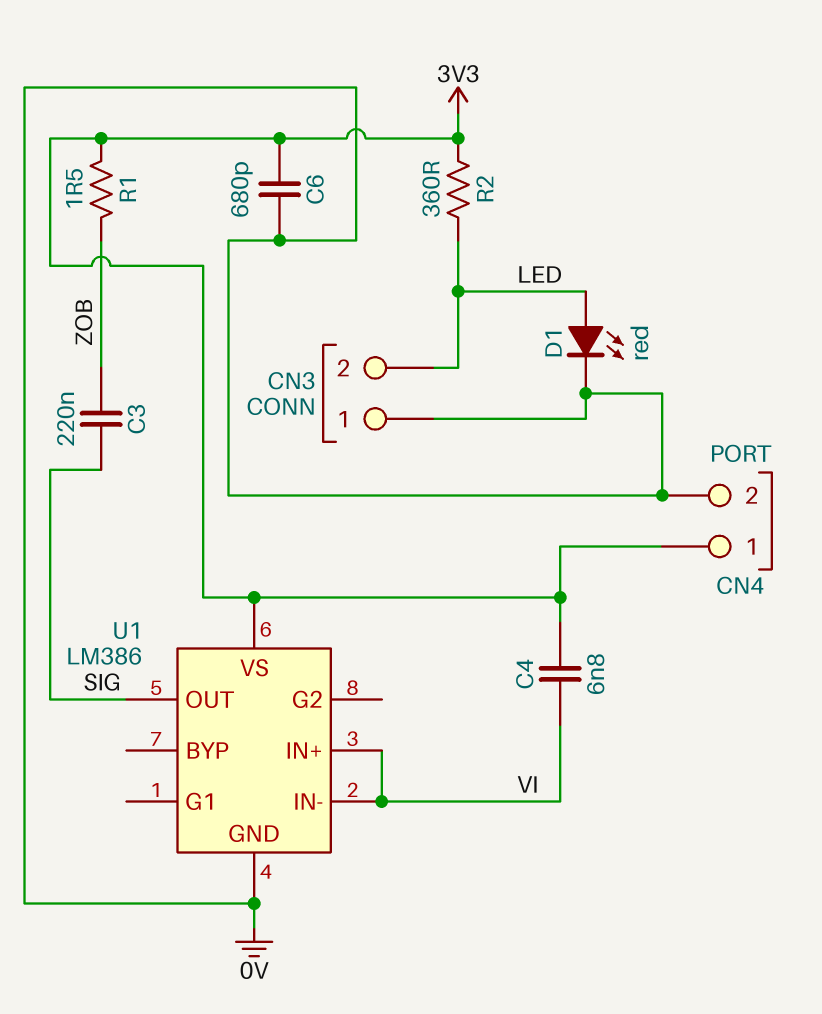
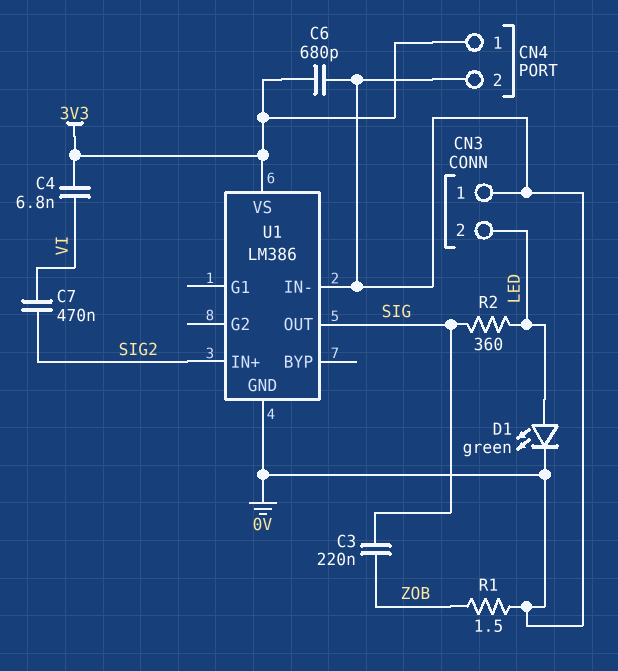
C7: none -> 470nF (SIG2, VI)
D1: LED red (A LED, K 0V) -> LED green (A LED, K 0V)
R1: 1.5 (3V3, ZOB) -> 1.5 (0V, ZOB)
R2: 360 (3V3, LED) -> 360 (LED, SIG)
U1 pin IN+: VI -> SIG2
U1 pin IN-: VI -> 0V

